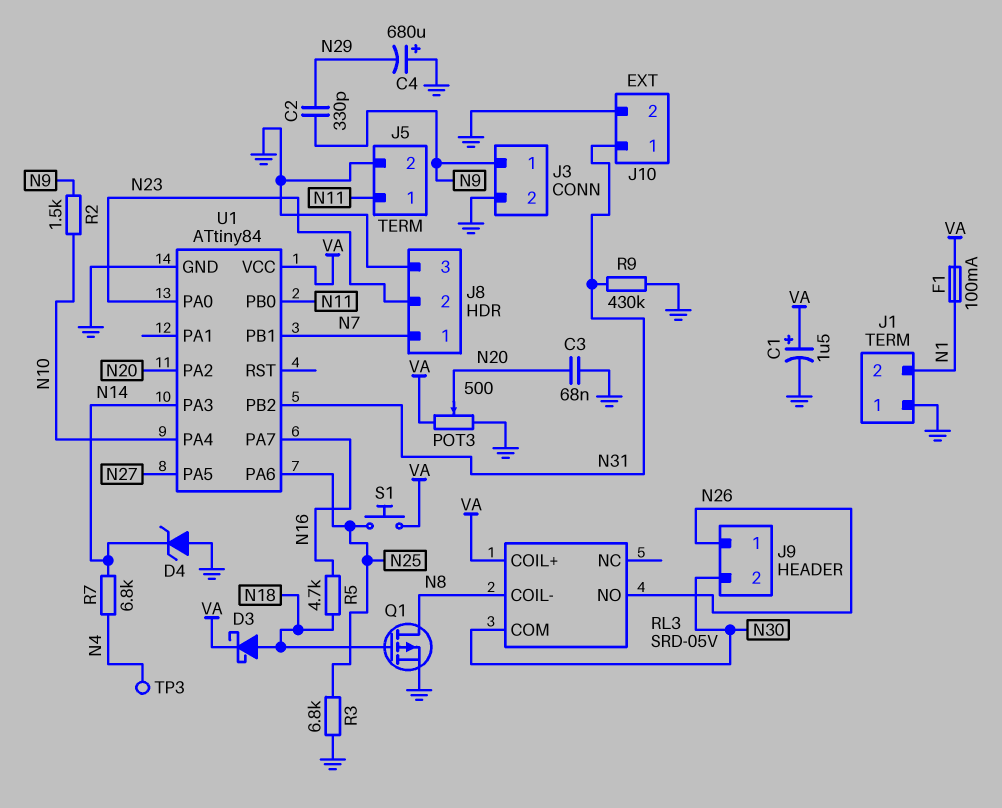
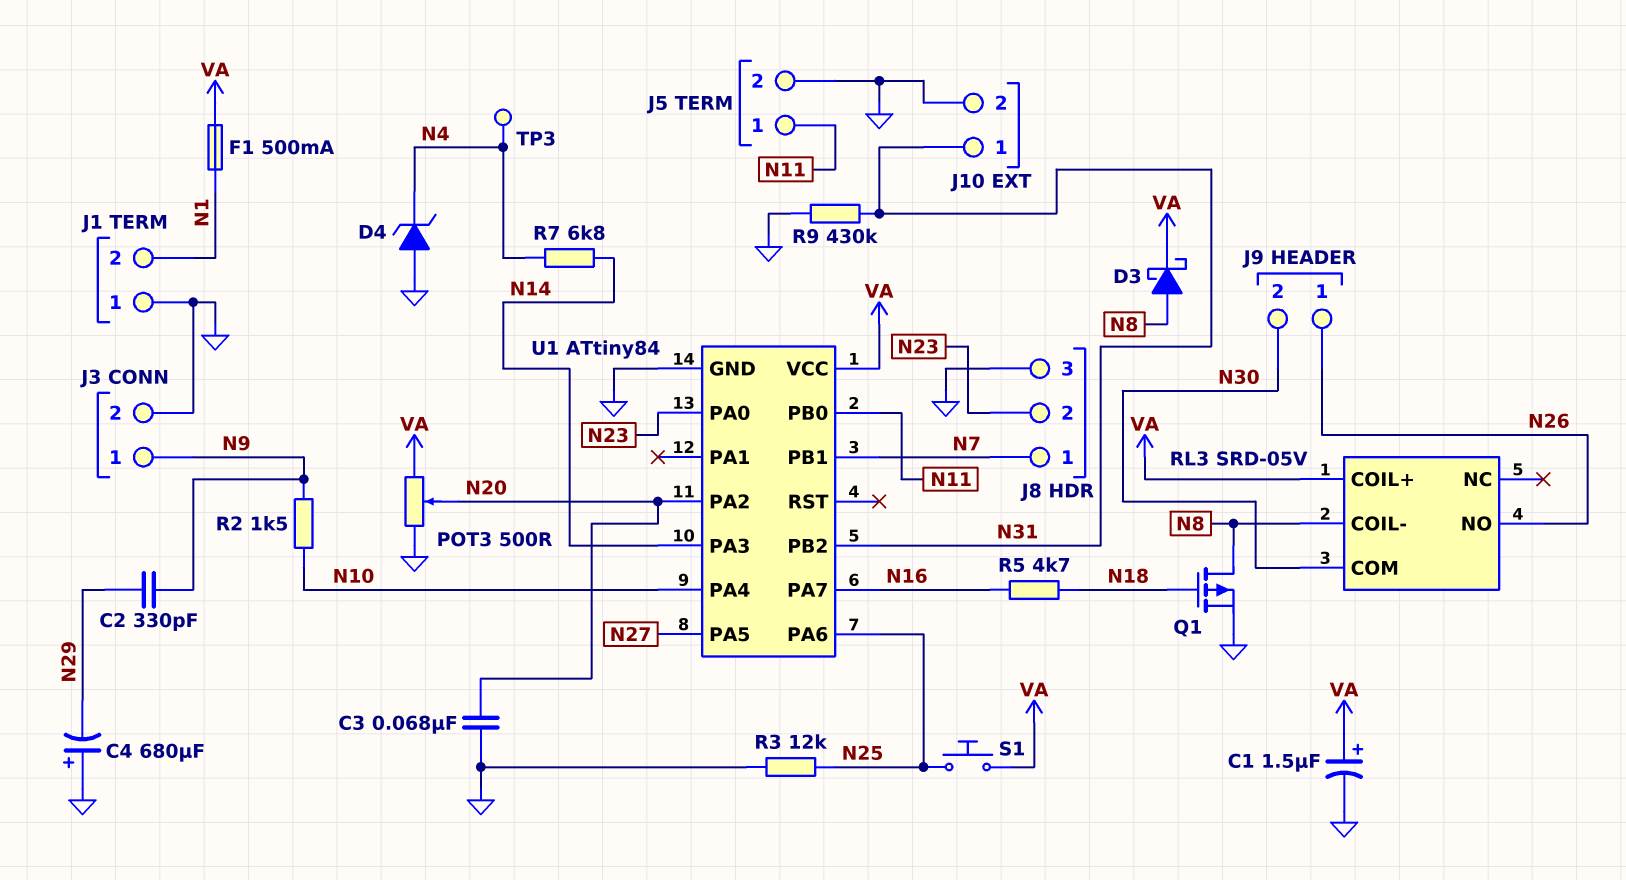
D3: schottky (A N18, K VA) -> schottky (A N8, K VA)
D4: zener (A GND, K N14) -> zener (A GND, K N4)
F1: 100mA (N1, VA) -> 500mA (N1, VA)
R3: 6.8k (GND, N25) -> 12k (GND, N25)

